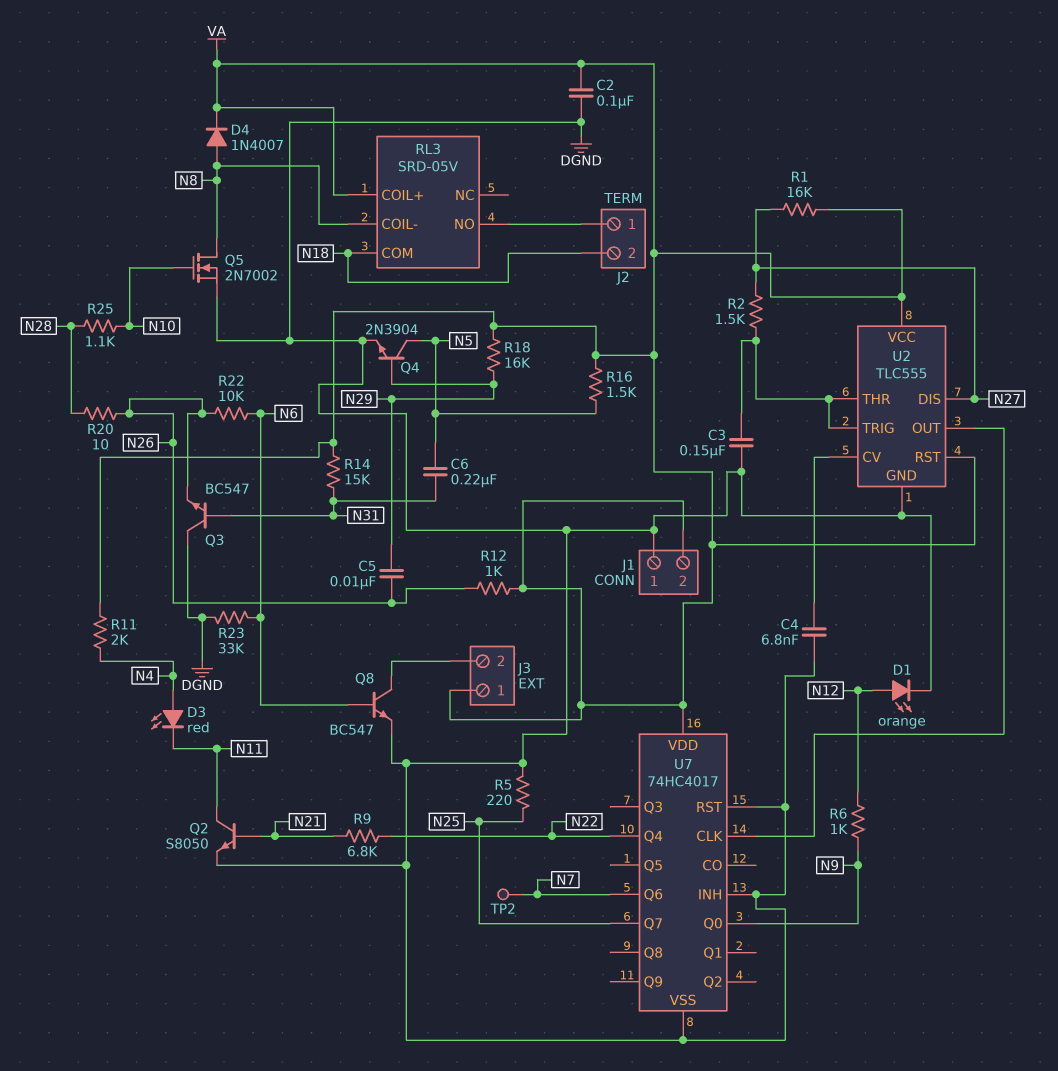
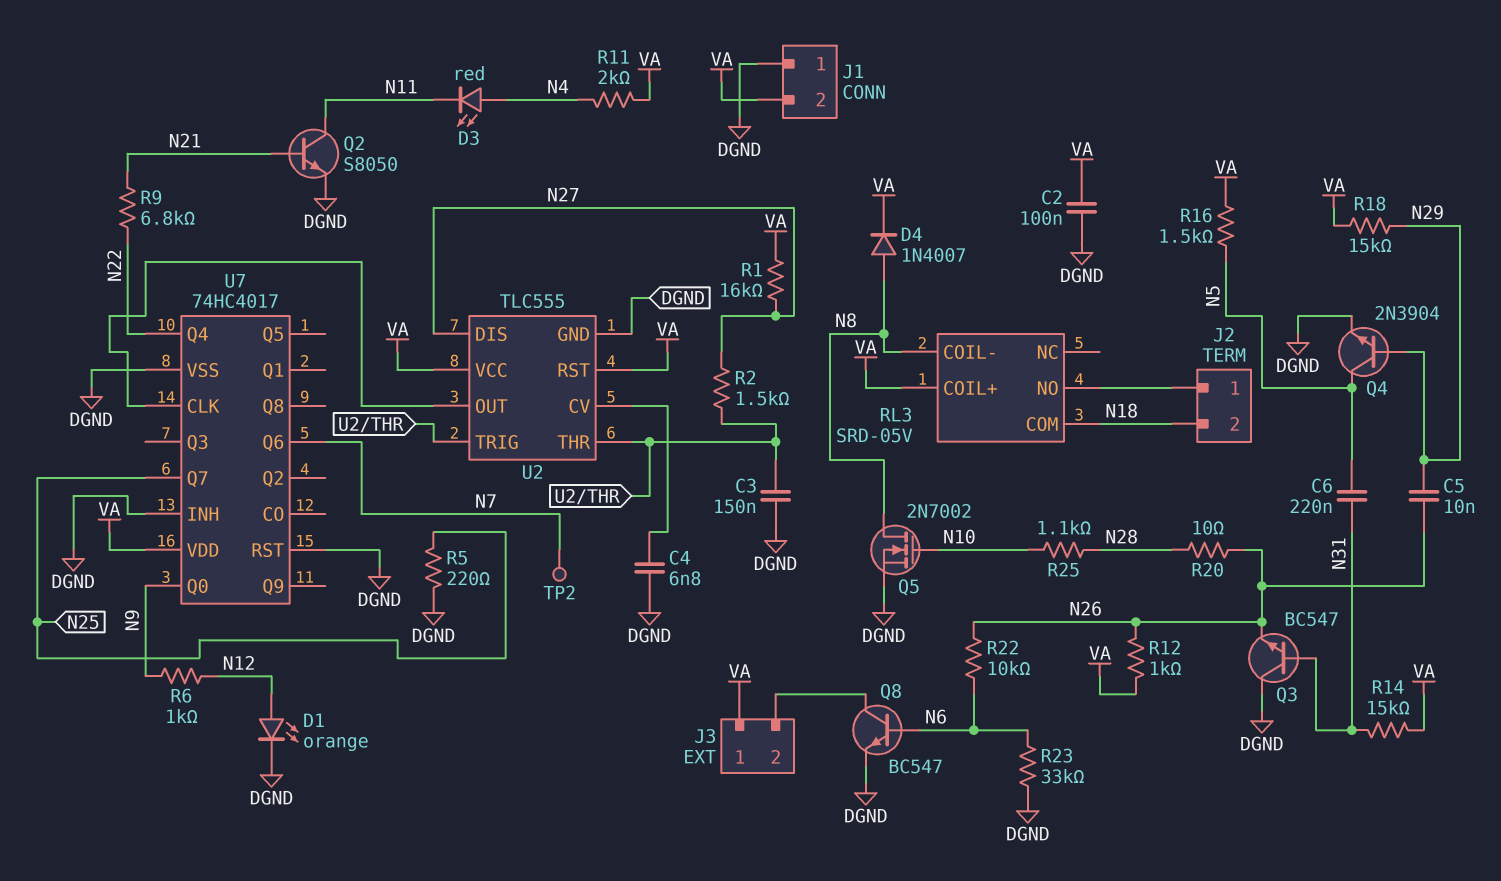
R18: 16k (N29, VA) -> 15k (N29, VA)

